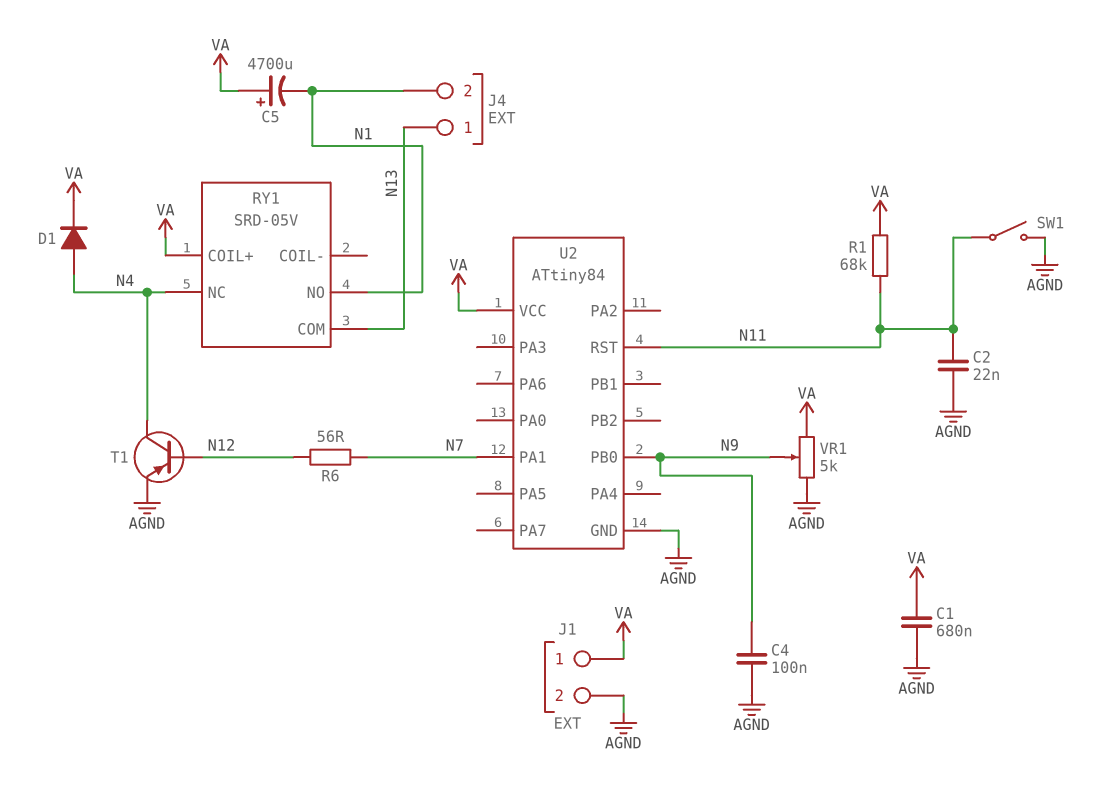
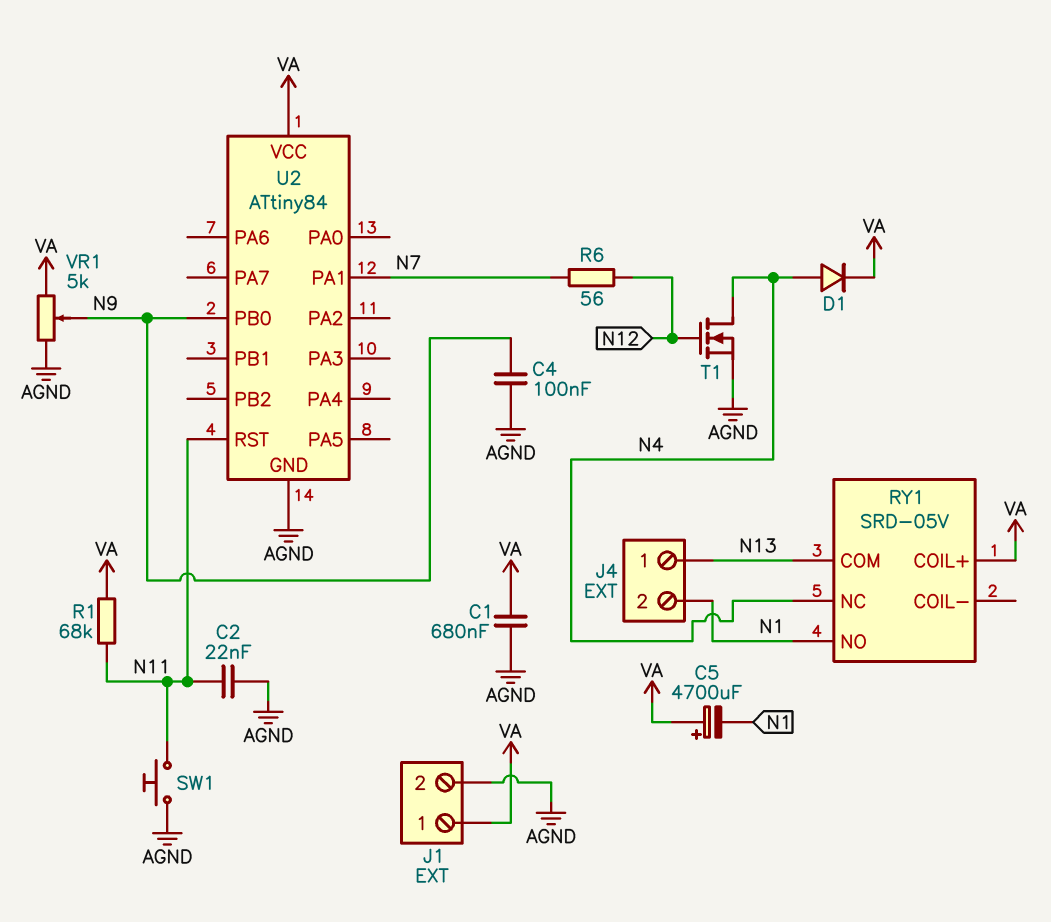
SW1: switch (AGND, N11) -> button (AGND, N11)
T1: PNP (B N12, C N4, E AGND) -> NMOS (G N12, D N4, S AGND)

